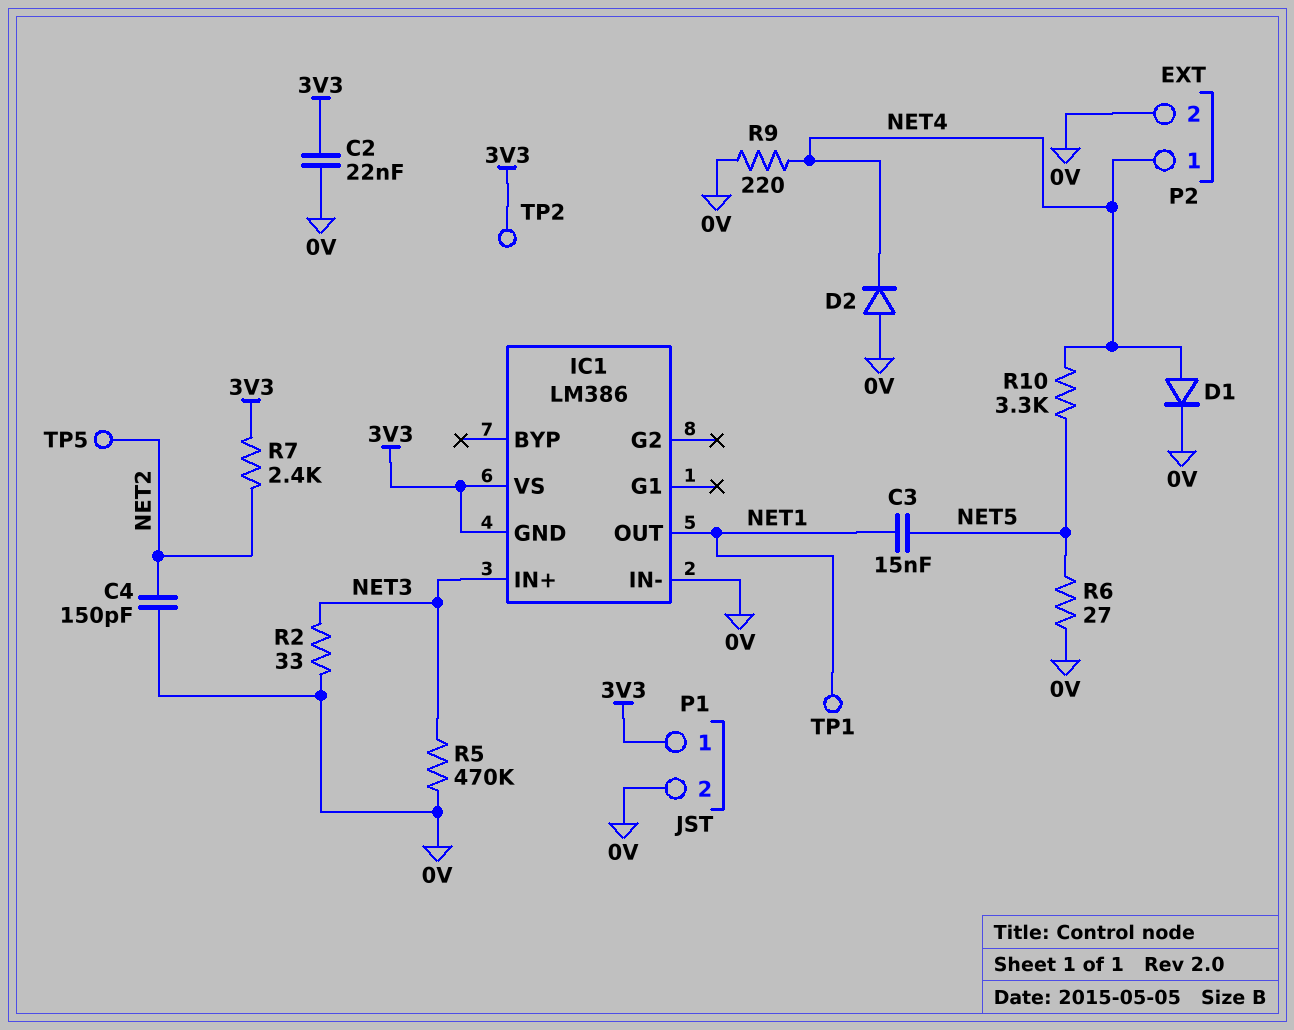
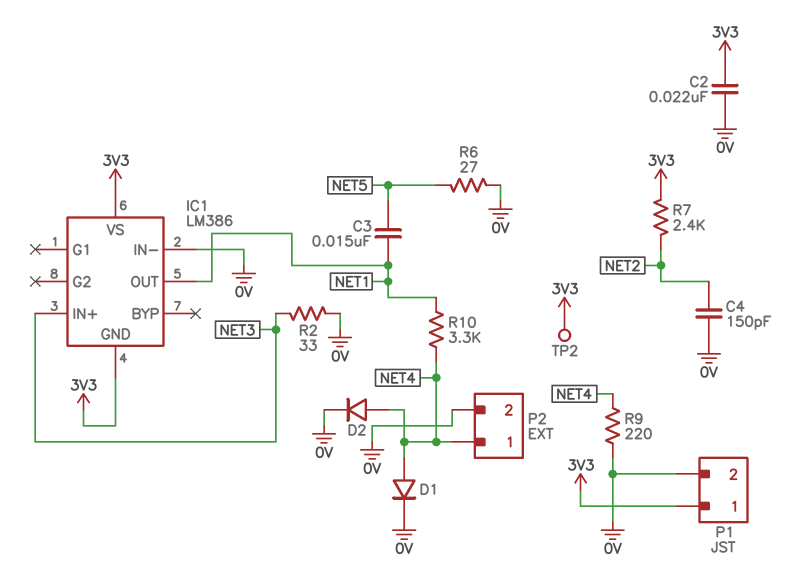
D2: diode (A 0V, K NET4) -> diode (A NET4, K 0V)
R5: 470k (0V, NET3) -> none
R10: 3.3k (NET4, NET5) -> 3.3k (NET1, NET4)
TP1: test point (NET1) -> none
TP5: test point (NET2) -> none

